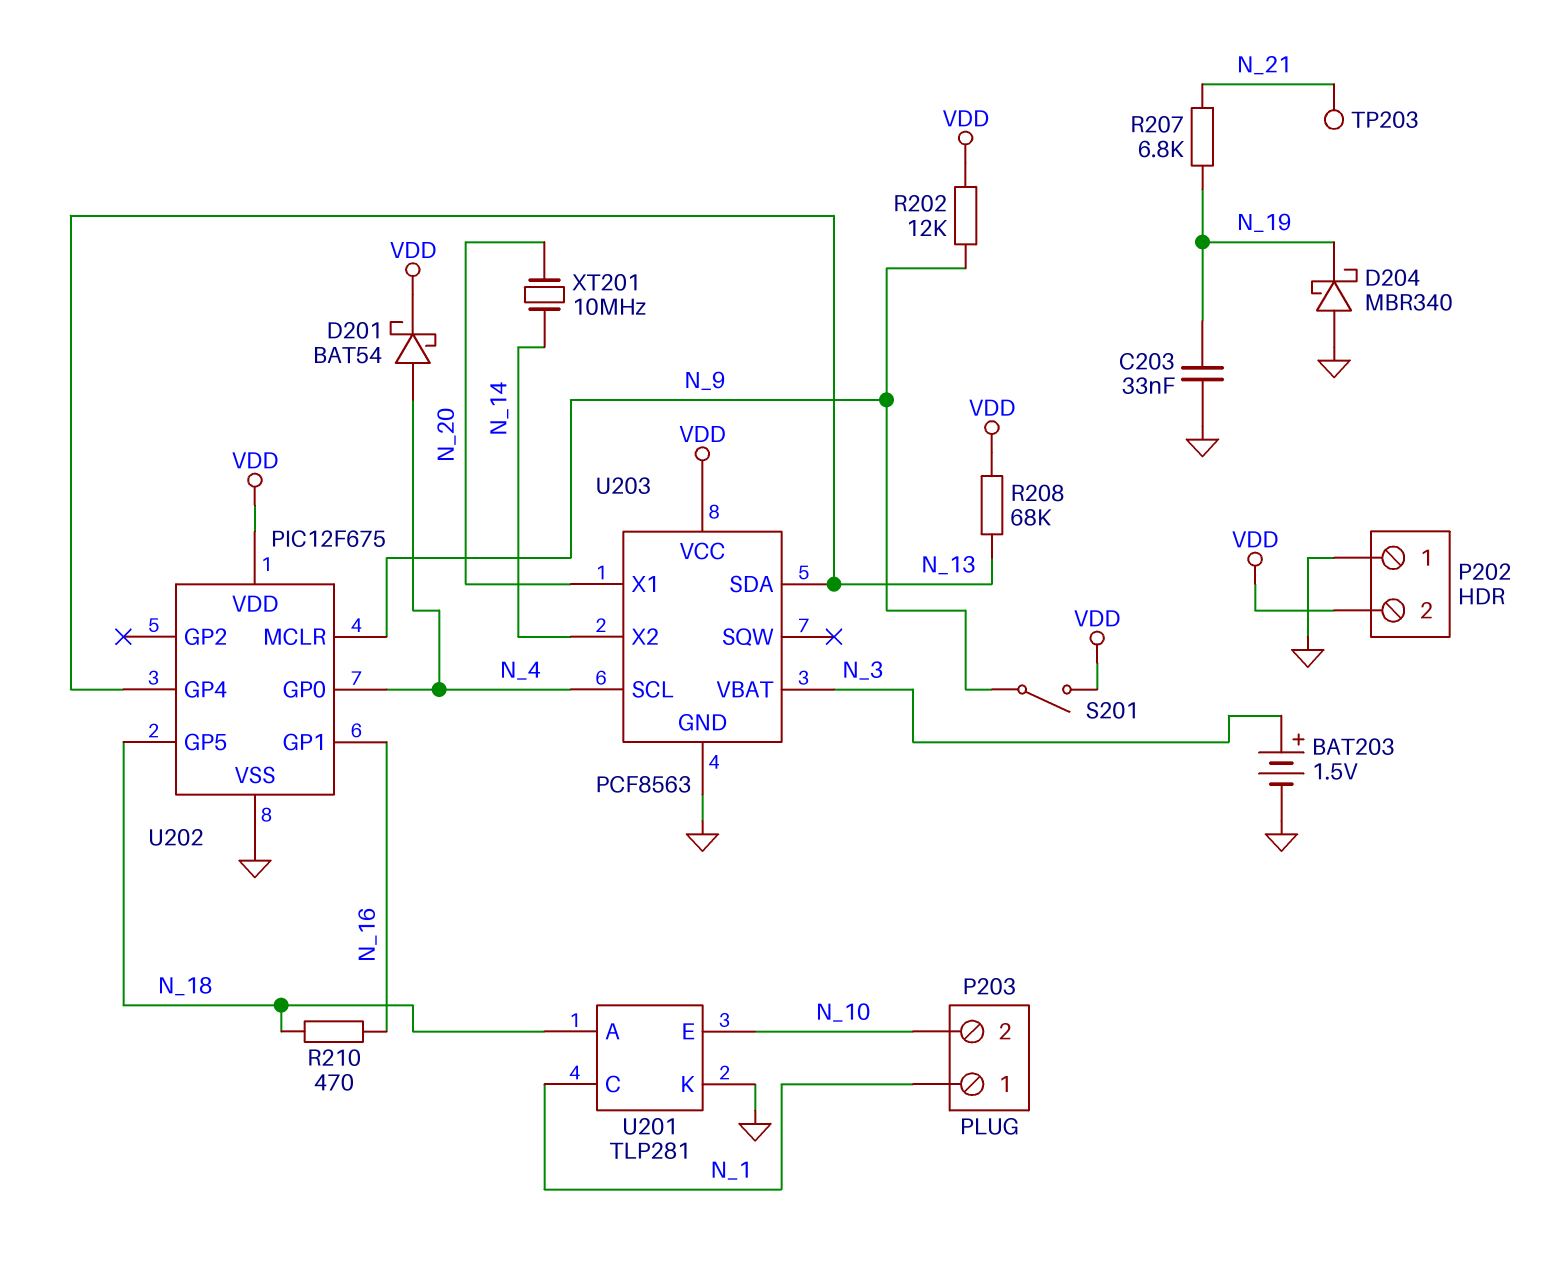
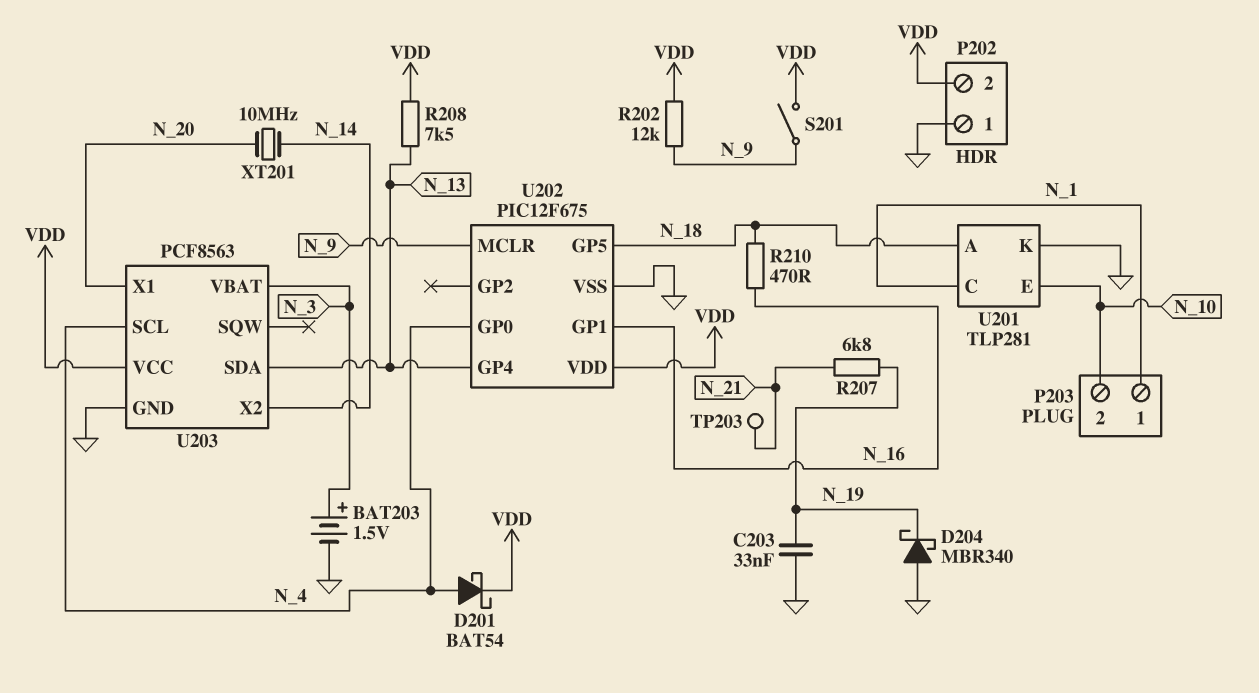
R208: 68k (N_13, VDD) -> 7.5k (N_13, VDD)

